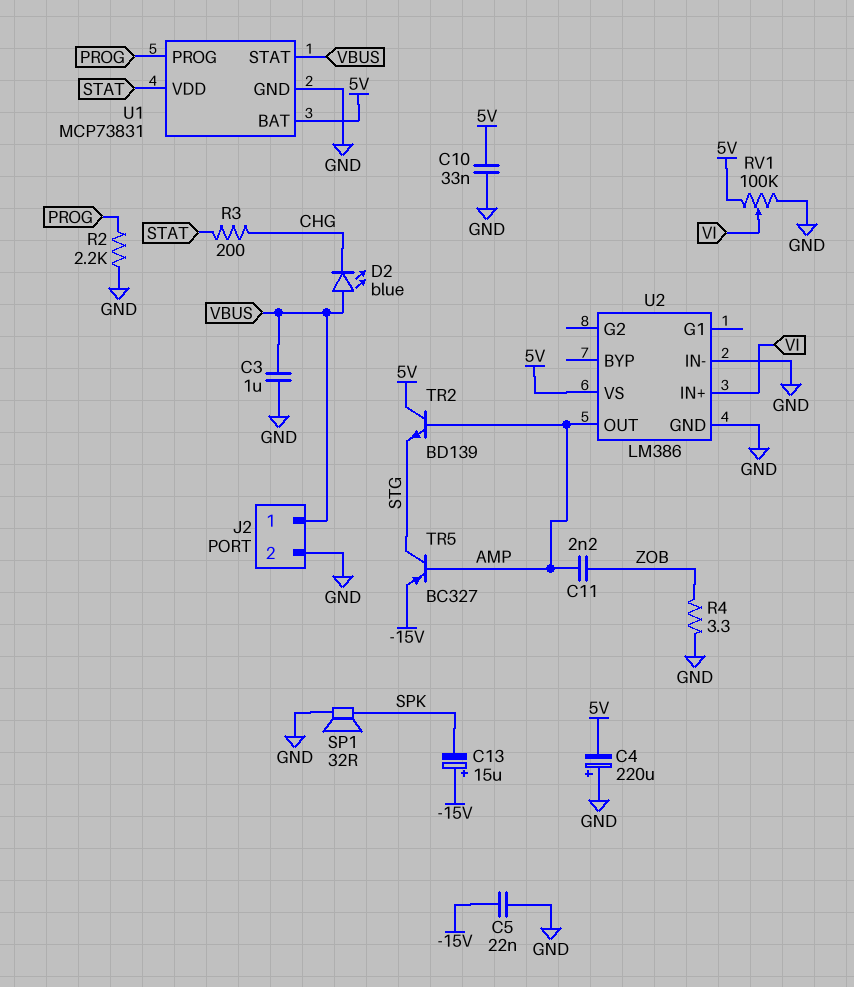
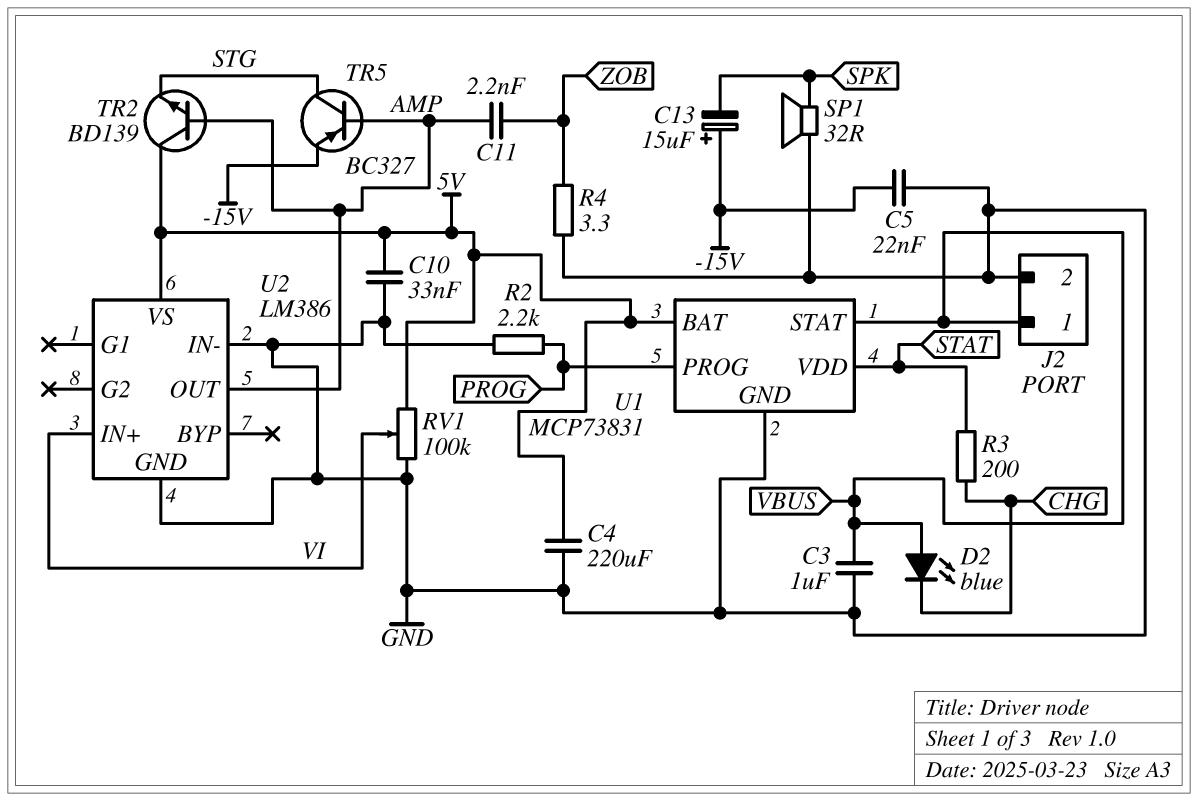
C4: 220uF (plus GND, minus 5V) -> 220uF (5V, GND)

